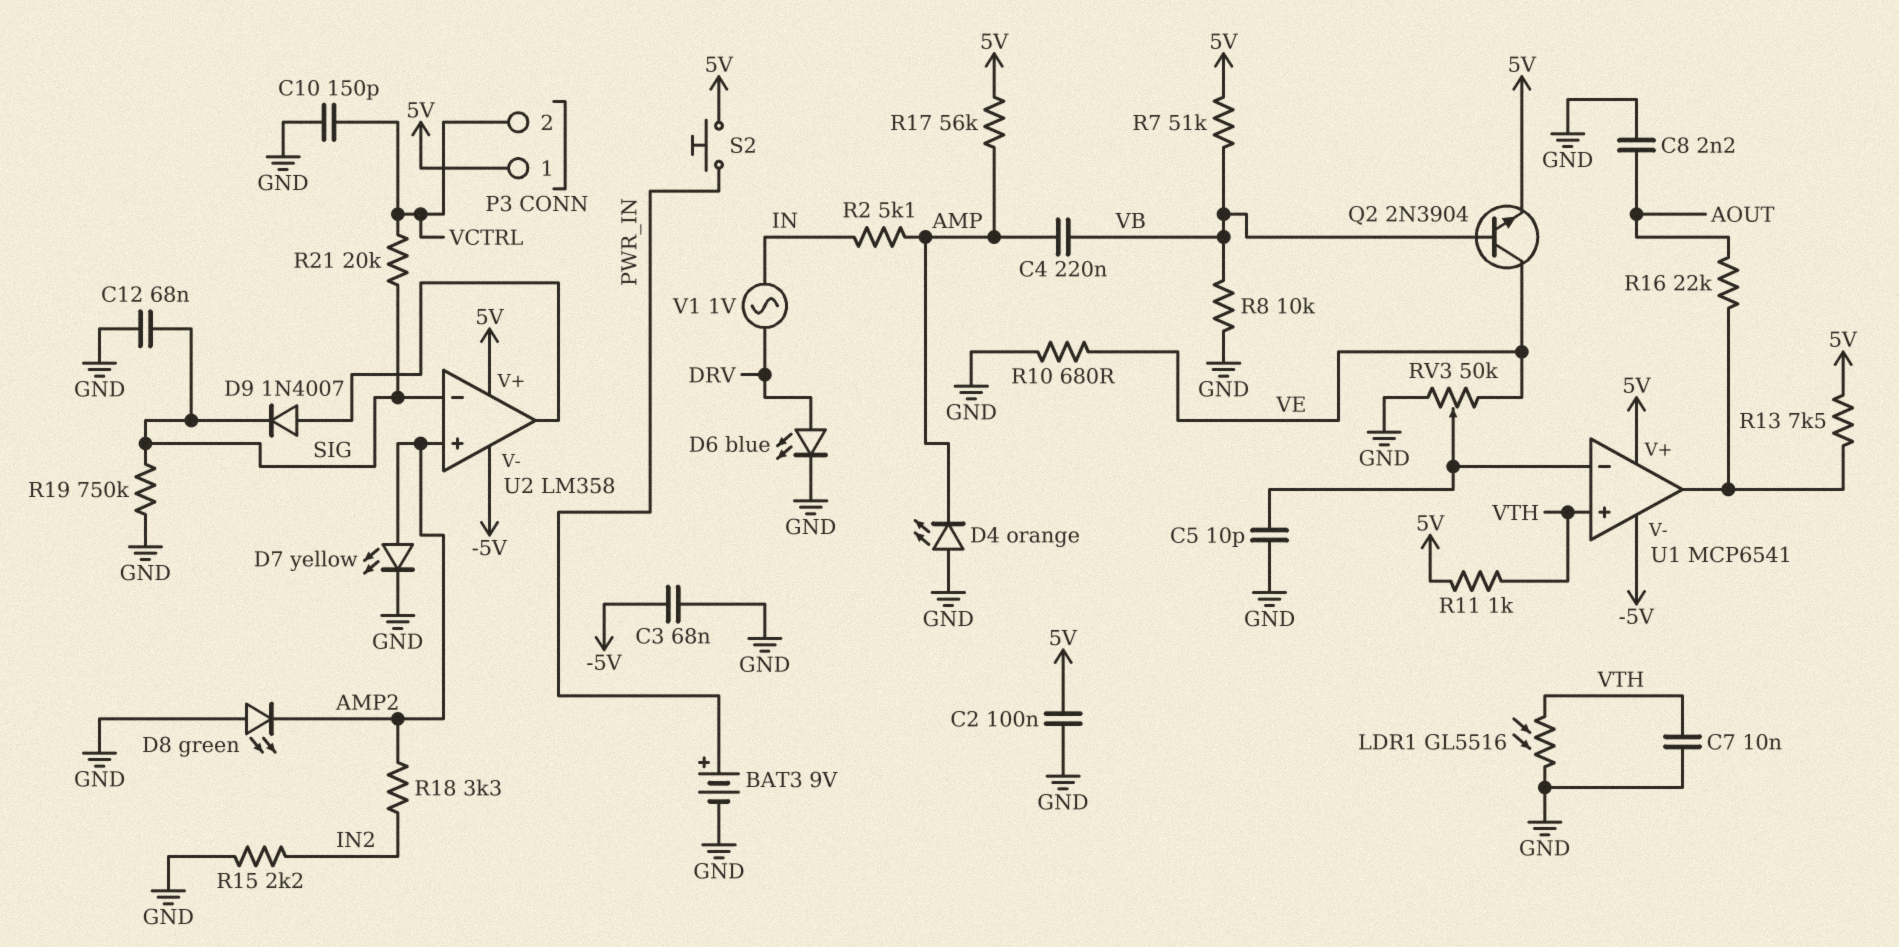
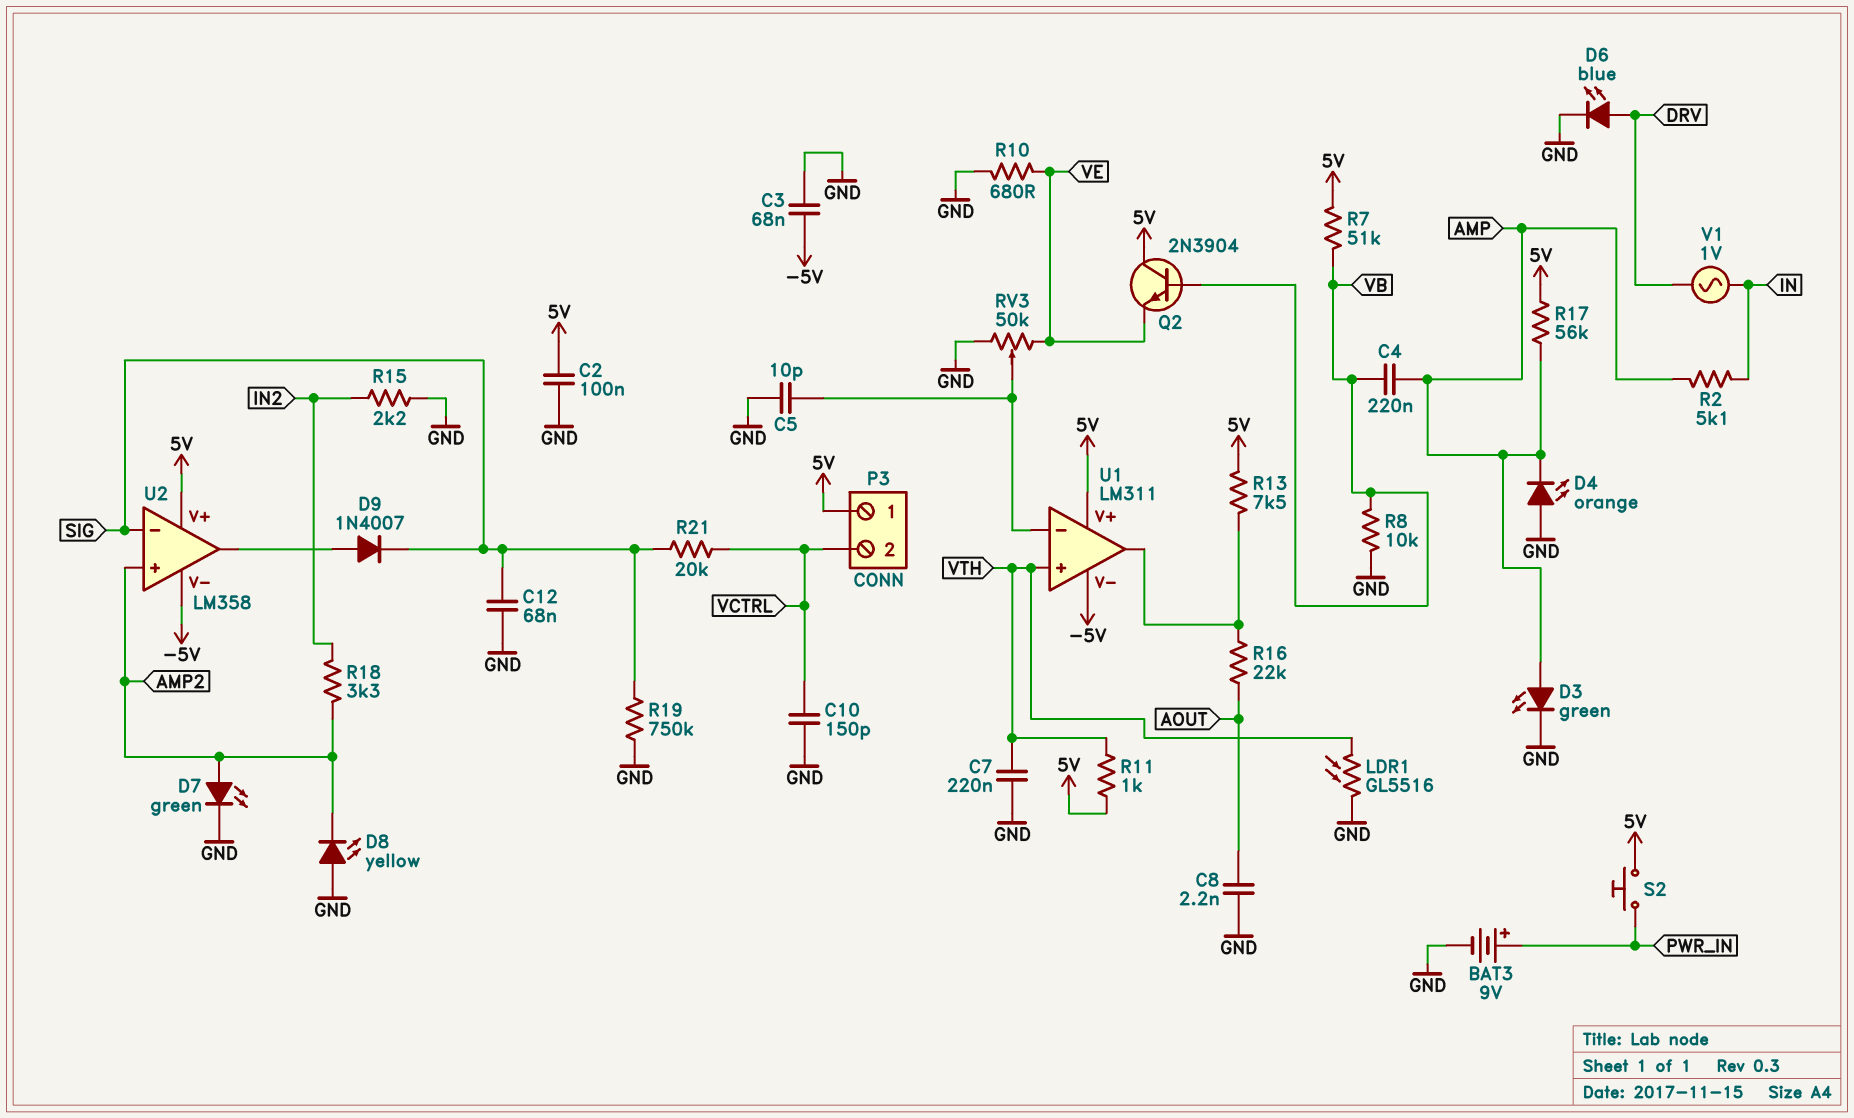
C7: 10nF (GND, VTH) -> 220nF (GND, VTH)
D3: none -> LED green (A AMP, K GND)
D7: LED yellow (A AMP2, K GND) -> LED green (A AMP2, K GND)
D8: LED green (A GND, K AMP2) -> LED yellow (A GND, K AMP2)
Q2: NPN 2N3904 (B VB, C VE, E 5V) -> NPN 2N3904 (B VB, C 5V, E VE)
U1: MCP6541 -> LM311

